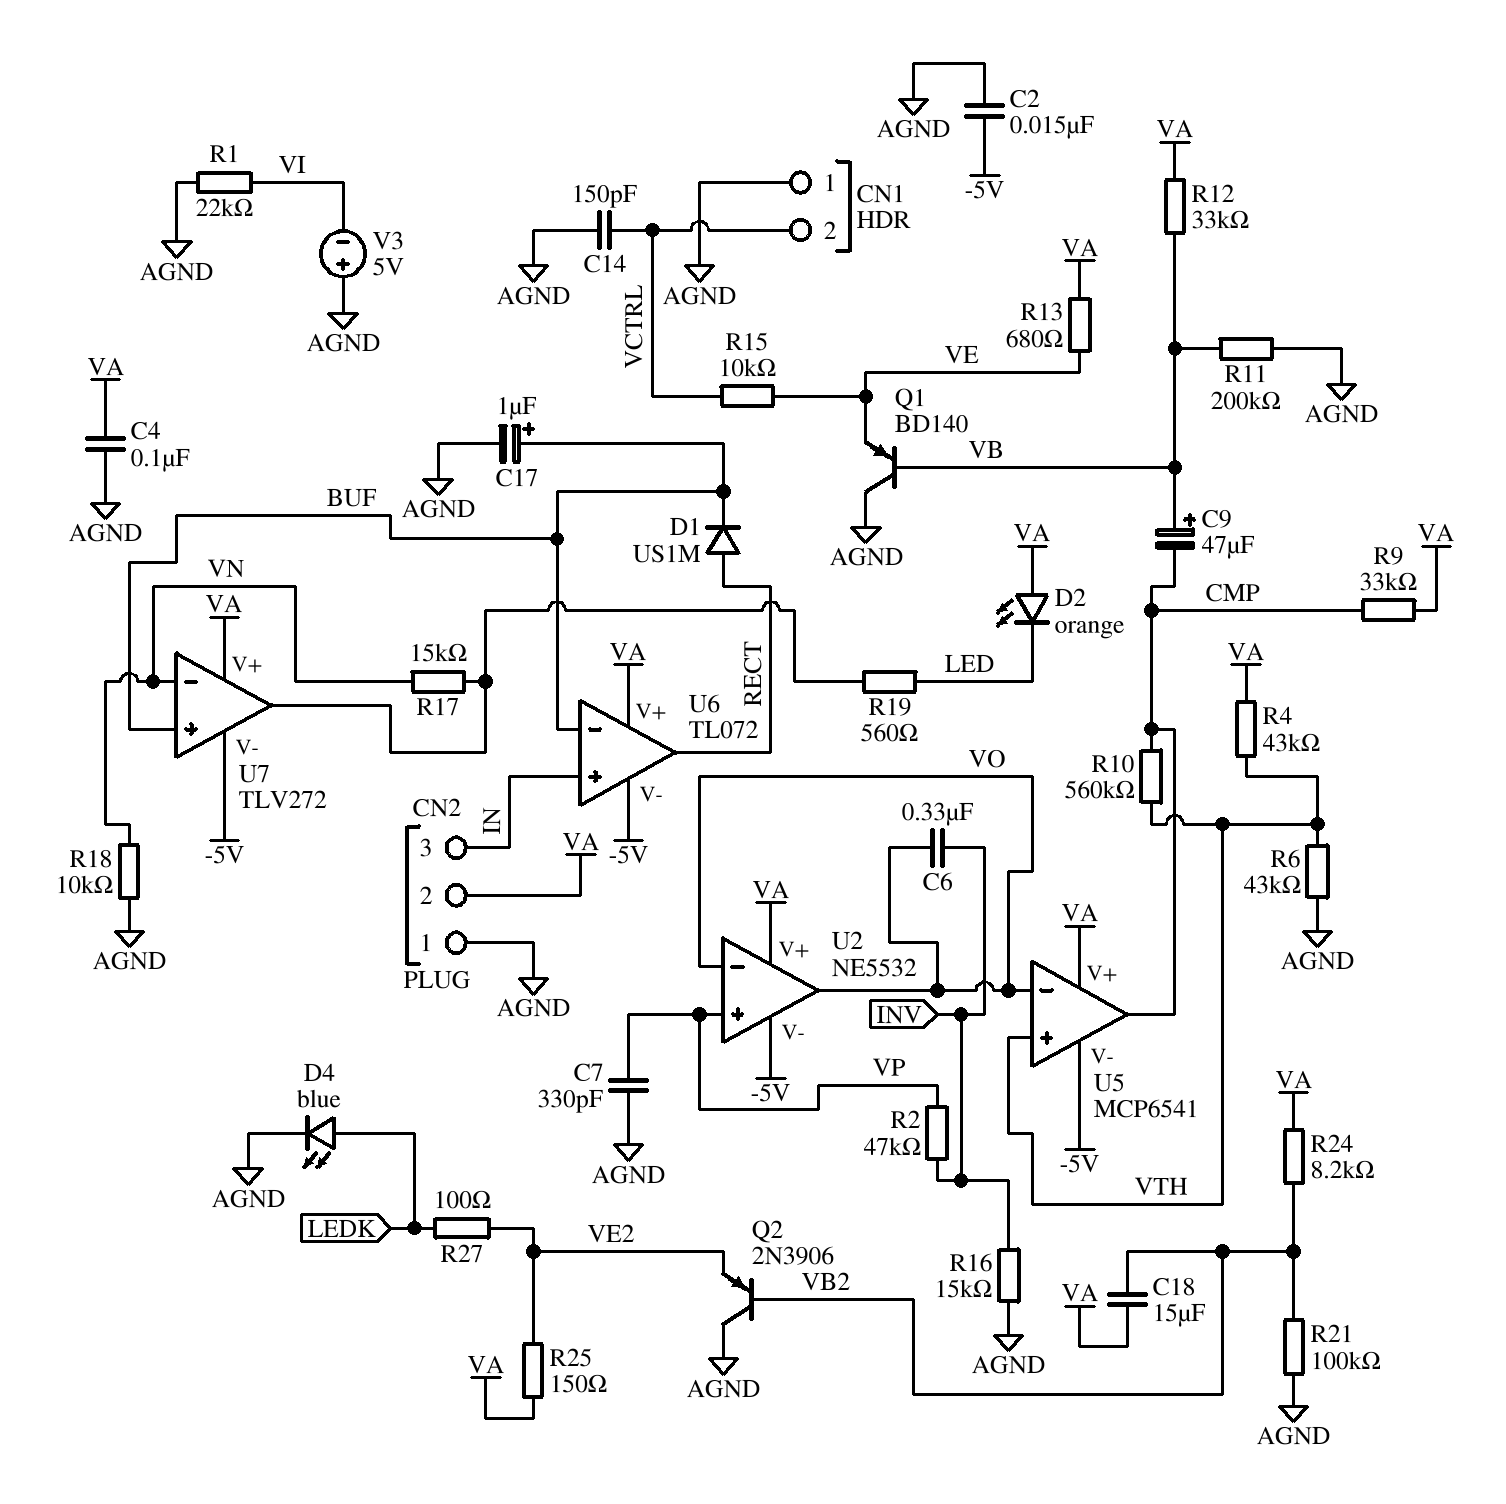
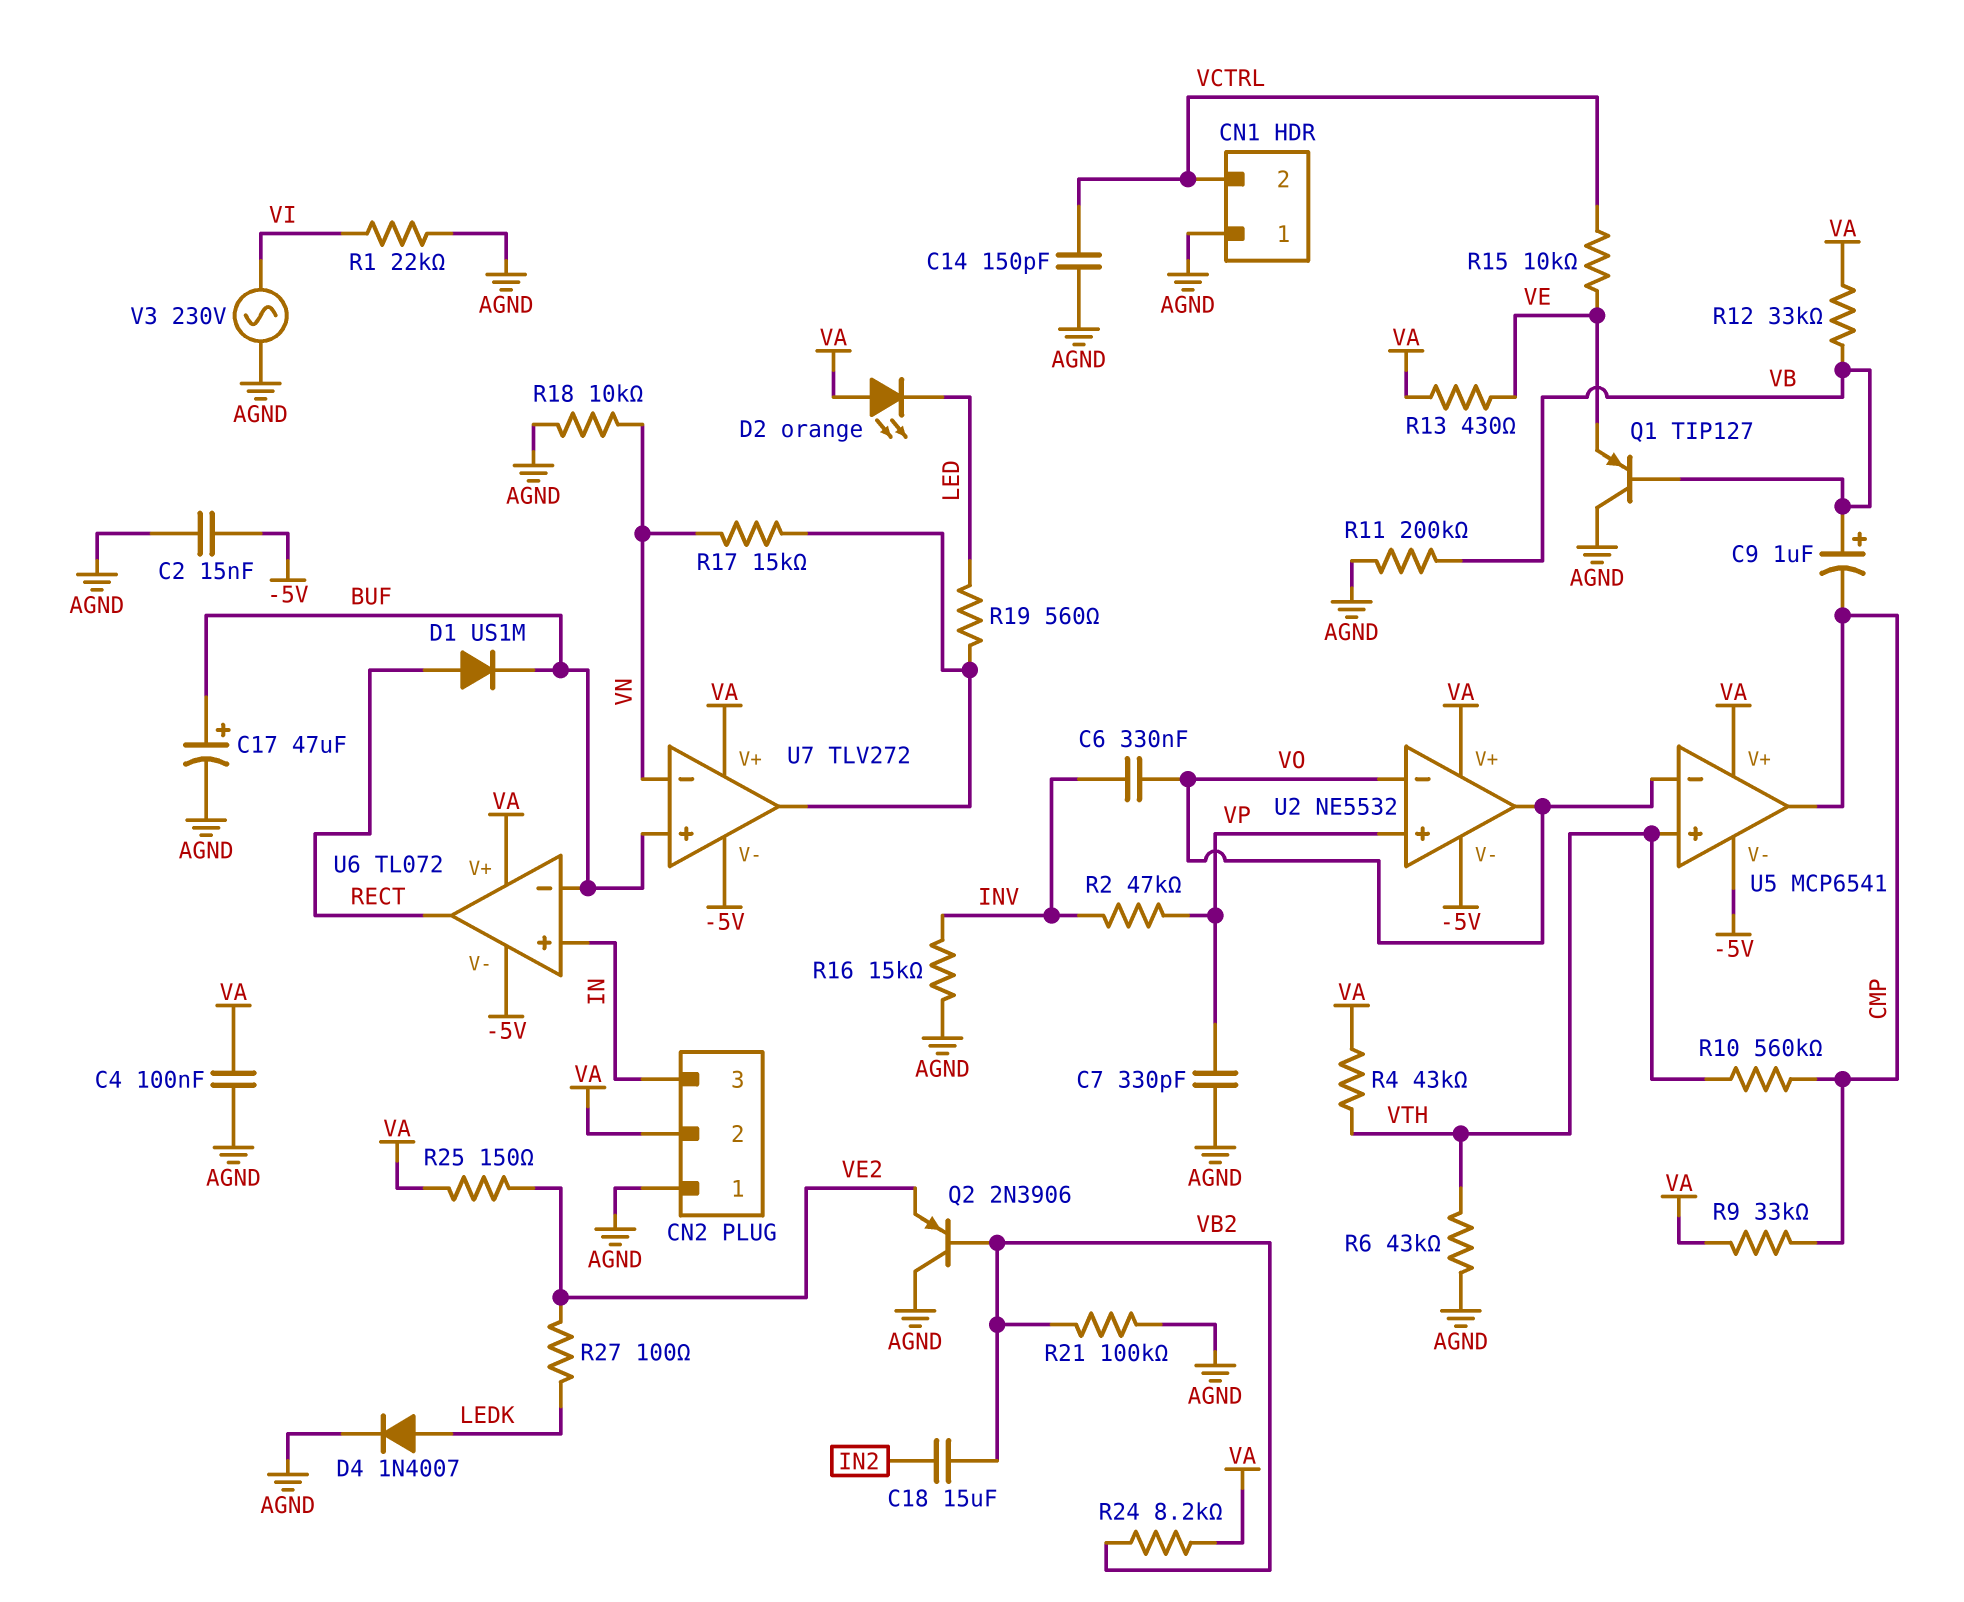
C9: 47uF (plus VB, minus CMP) -> 1uF (plus VB, minus CMP)
C17: 1uF (plus BUF, minus AGND) -> 47uF (plus BUF, minus AGND)
C18: 15uF (VA, VB2) -> 15uF (IN2, VB2)
D4: LED blue (A LEDK, K AGND) -> diode 1N4007 (A LEDK, K AGND)
Q1: PNP BD140 (B VB, C AGND, E VE) -> PNP TIP127 (B VB, C AGND, E VE)
R13: 680 (VA, VE) -> 430 (VA, VE)
V3: 5V (plus AGND, minus VI) -> AC 230V (AGND, VI)

